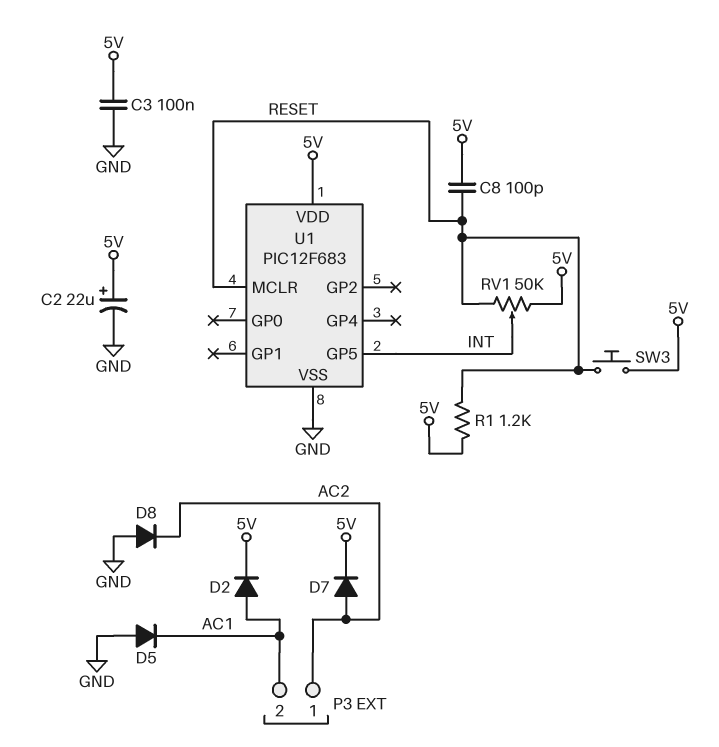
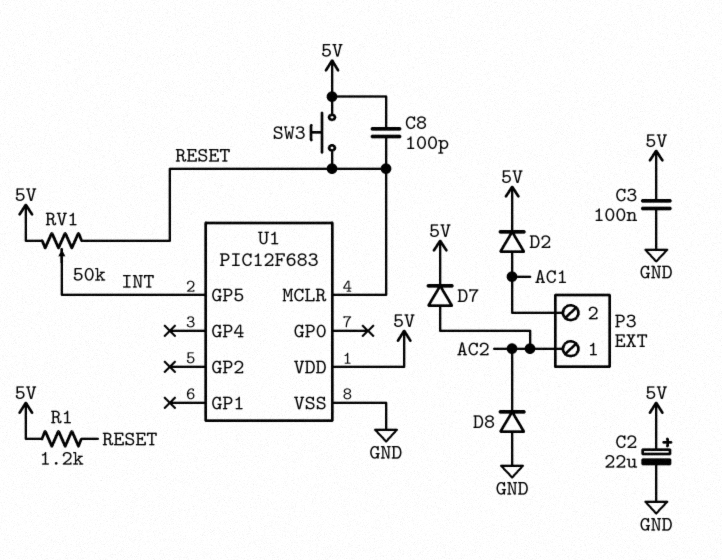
D5: diode (A GND, K AC1) -> none

